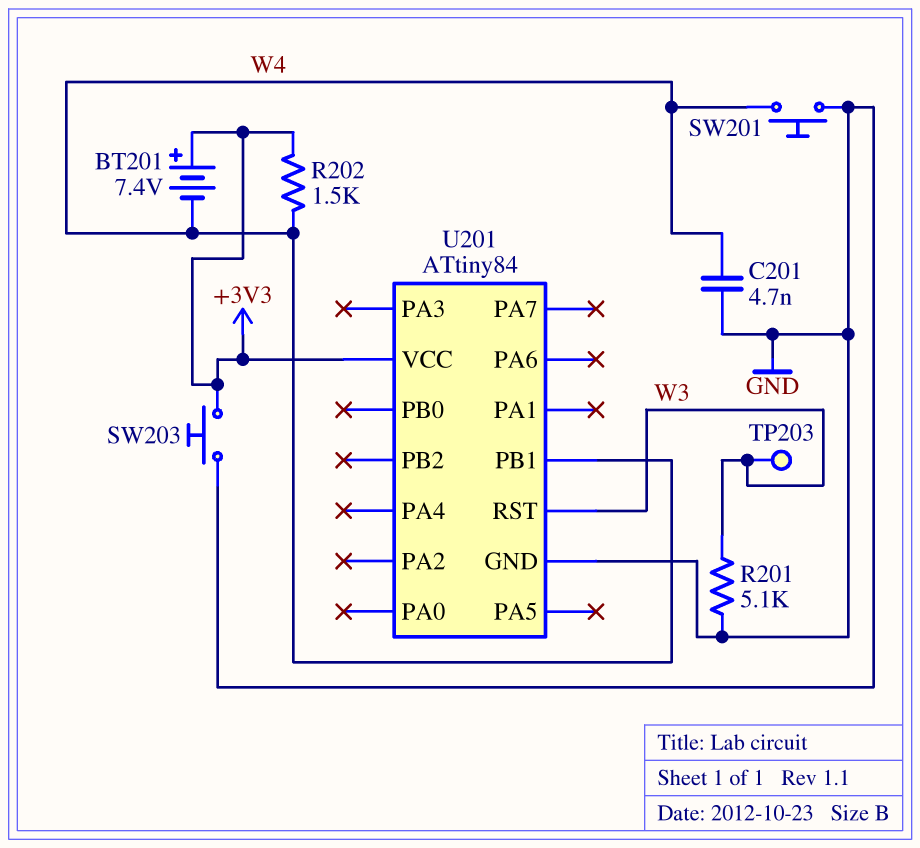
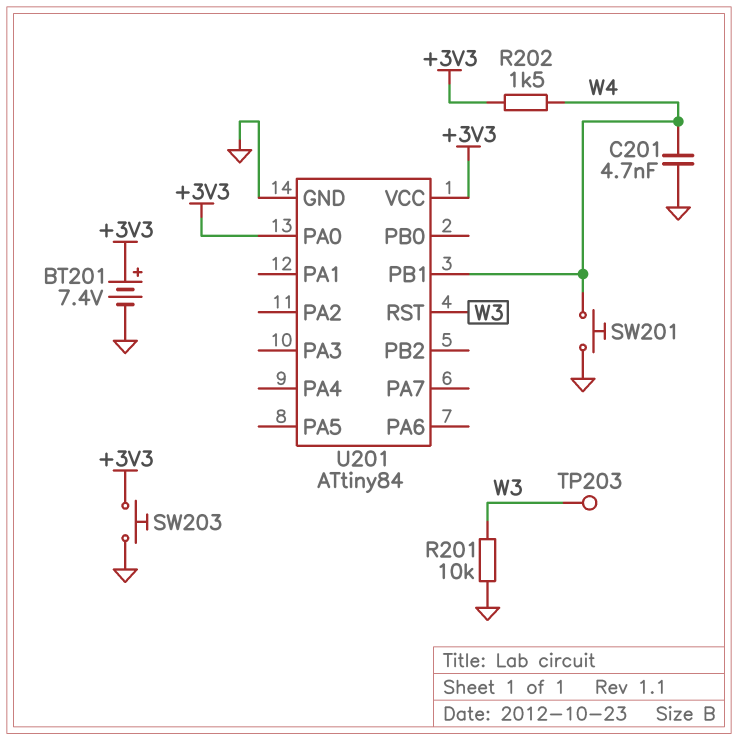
BT201: 7.4V (plus +3V3, minus W4) -> 7.4V (plus +3V3, minus GND)
R201: 5.1k (GND, W3) -> 10k (GND, W3)
U201 pin PA0: none -> +3V3

